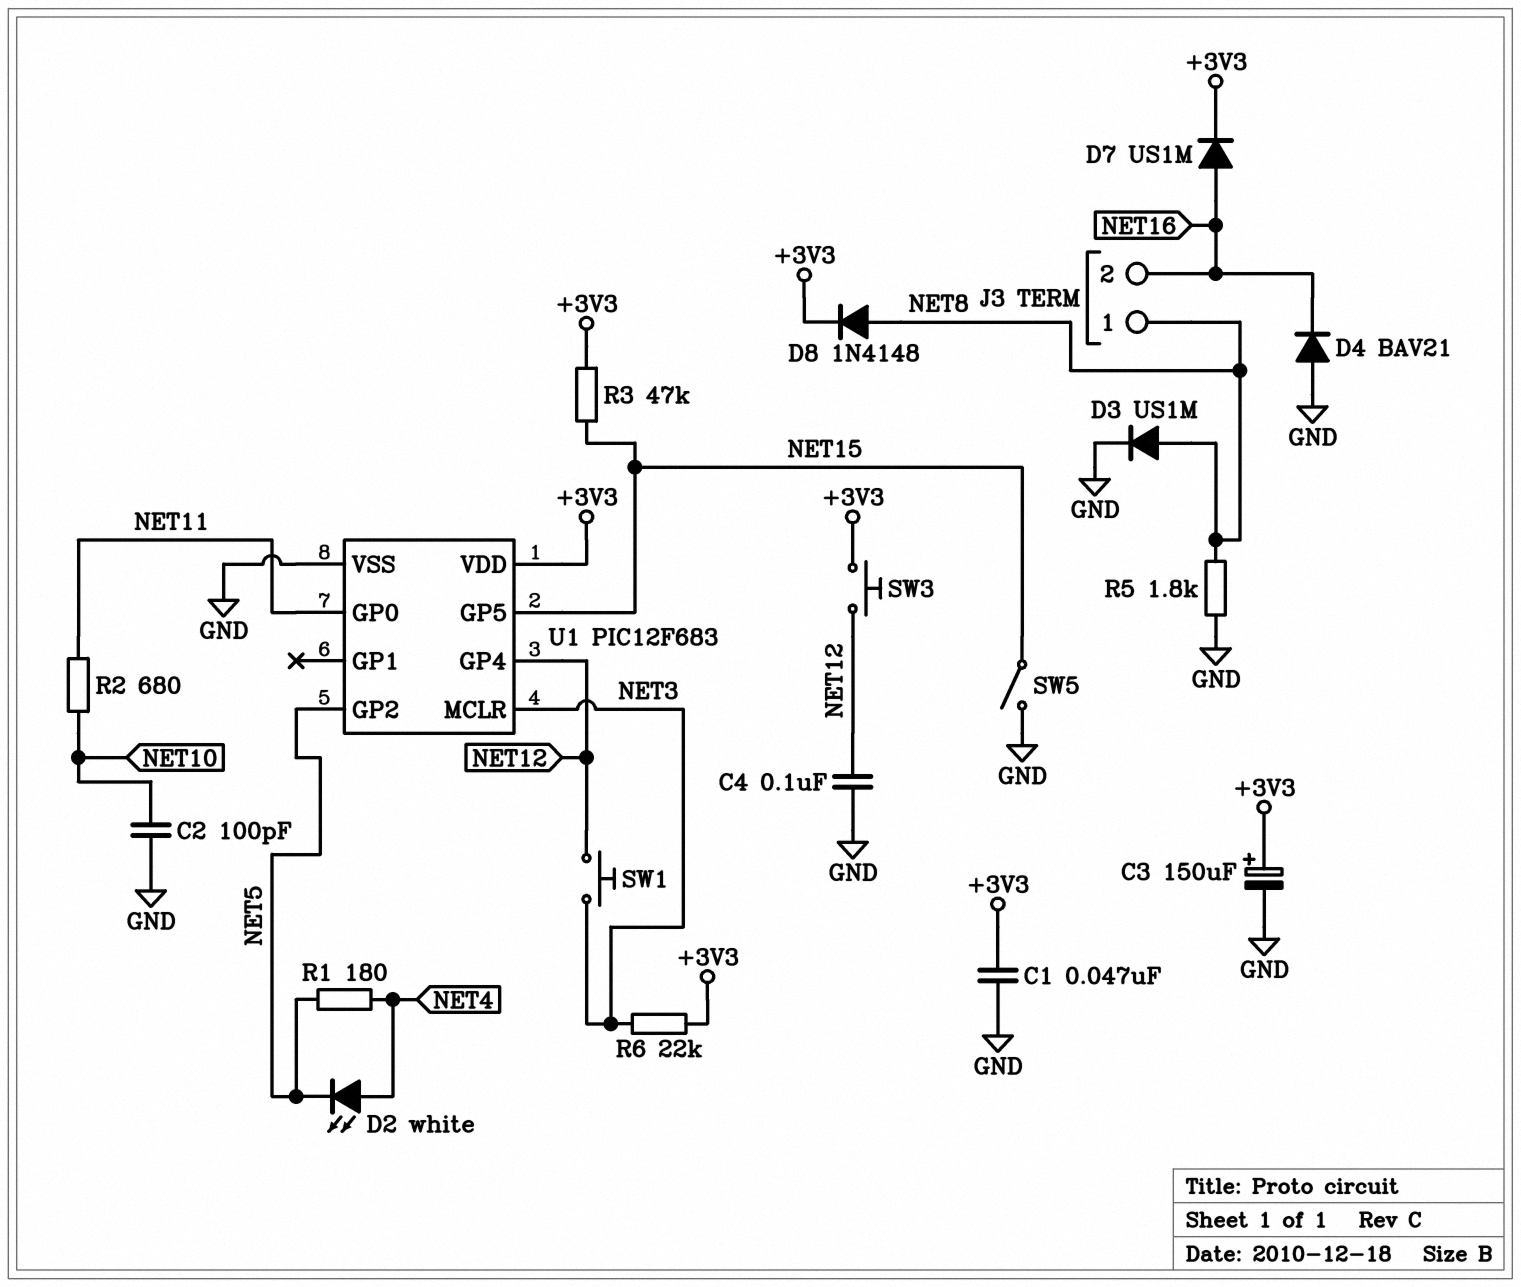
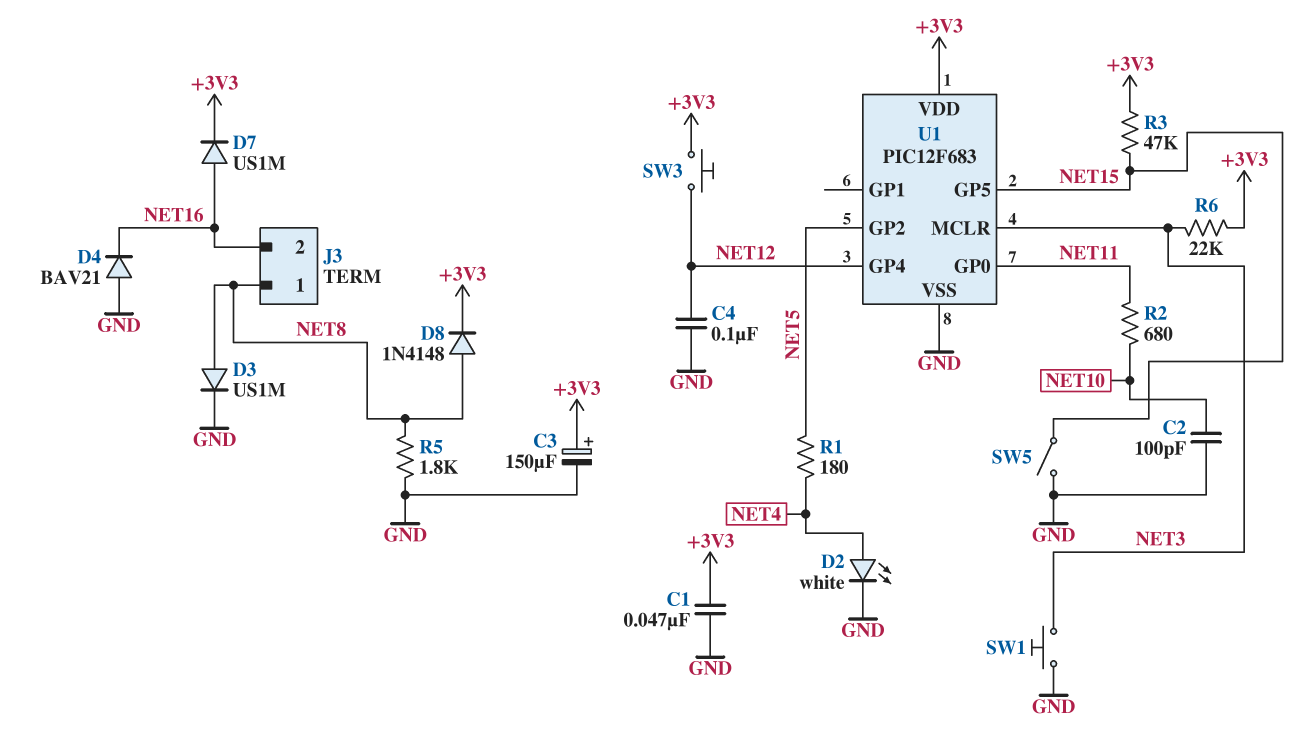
D2: LED white (A NET4, K NET5) -> LED white (A NET4, K GND)
SW1: button (NET3, NET12) -> button (GND, NET3)

